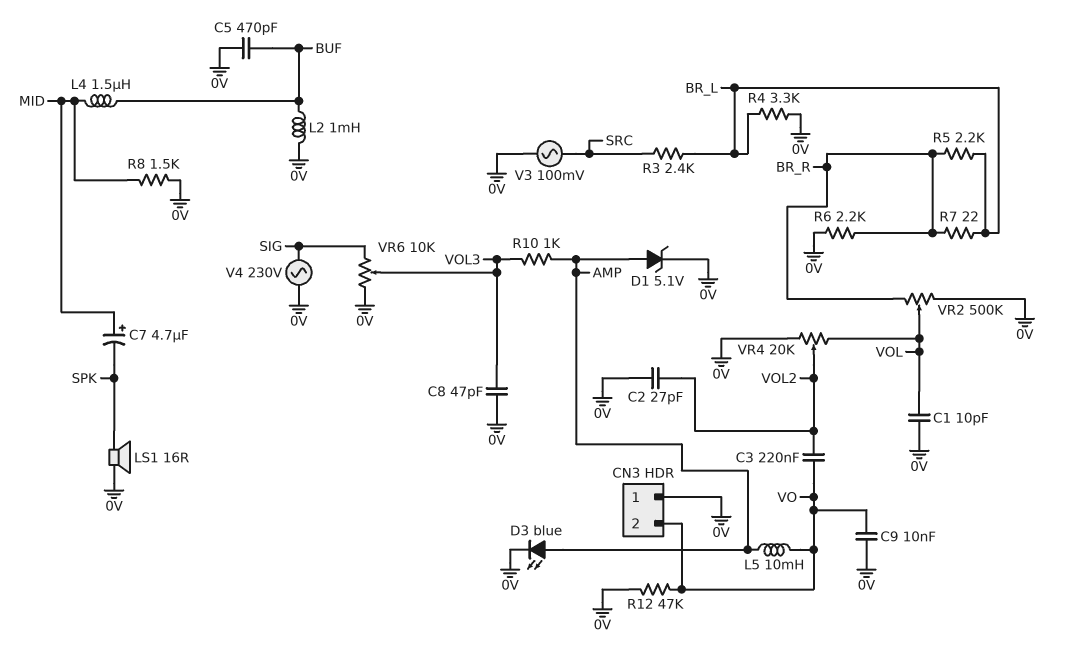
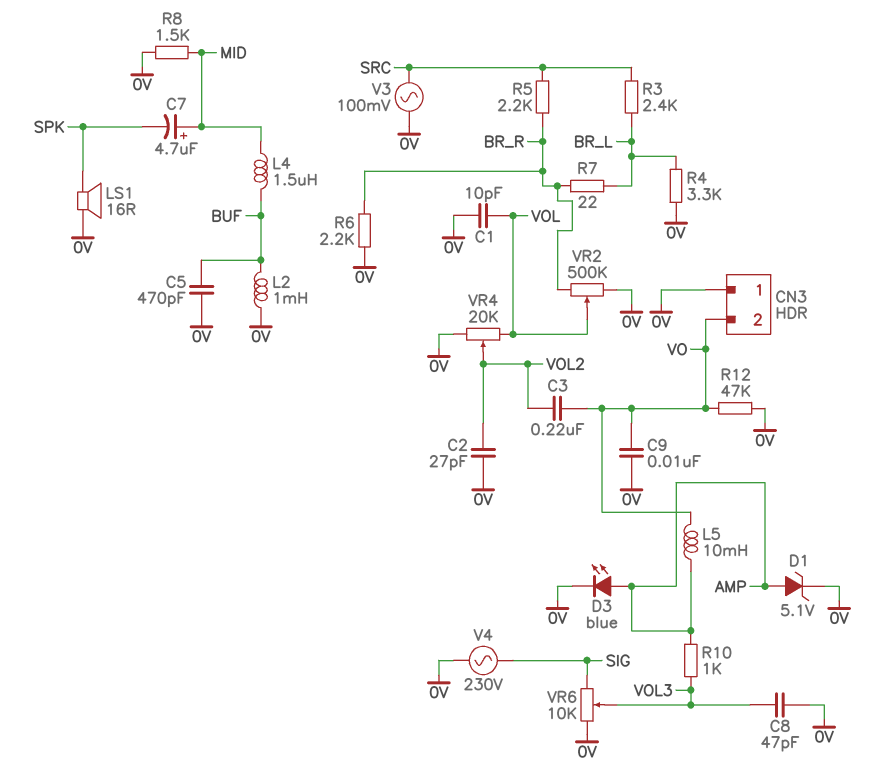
R5: 2.2k (BR_L, BR_R) -> 2.2k (BR_R, SRC)

